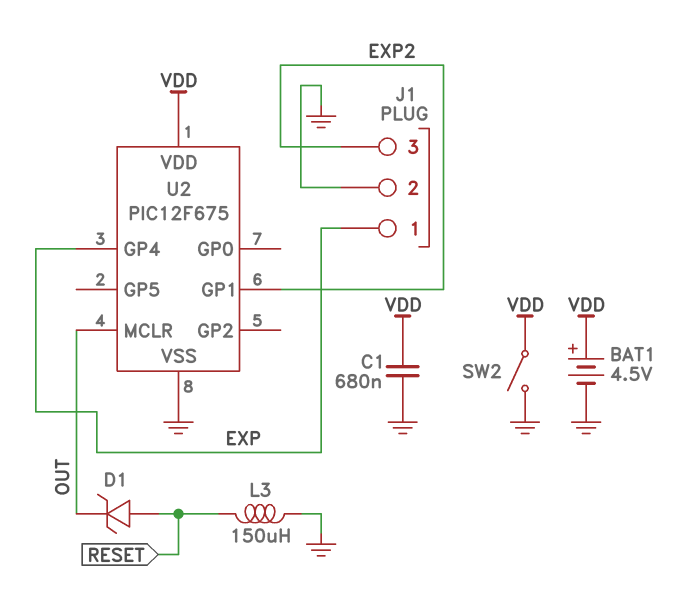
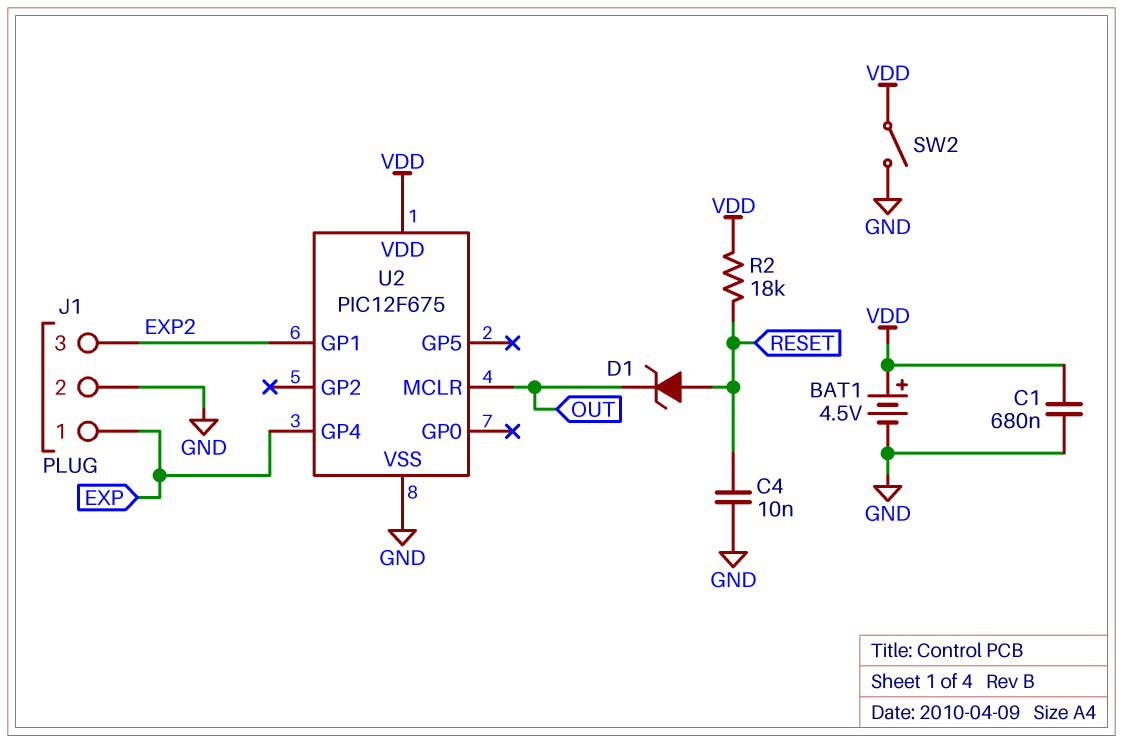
C4: none -> 10nF (GND, RESET)
L3: 150uH (GND, RESET) -> none
R2: none -> 18k (RESET, VDD)

